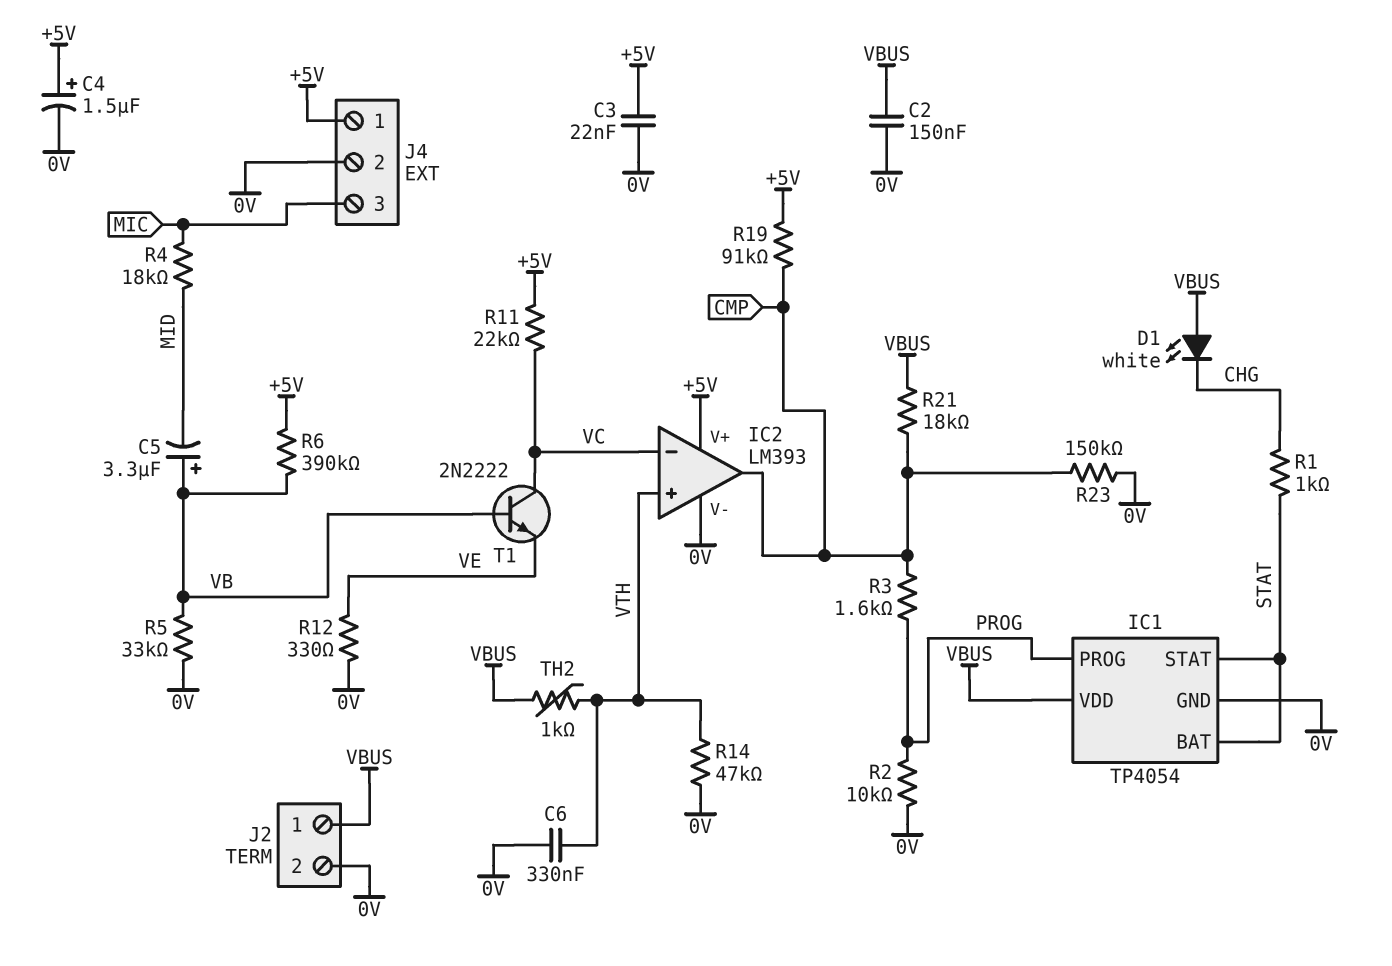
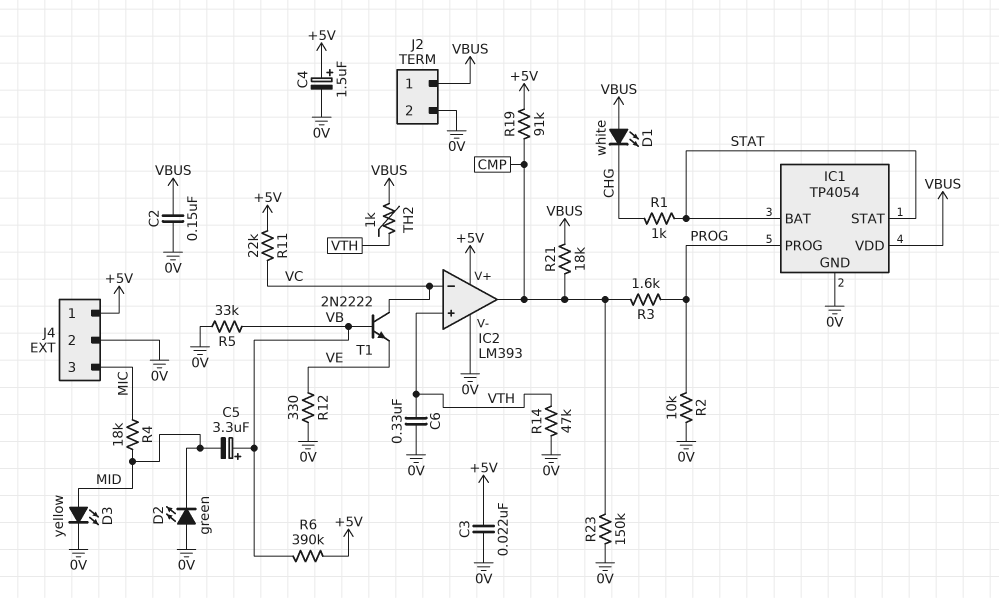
D2: none -> LED green (A 0V, K MID)
D3: none -> LED yellow (A MID, K 0V)

